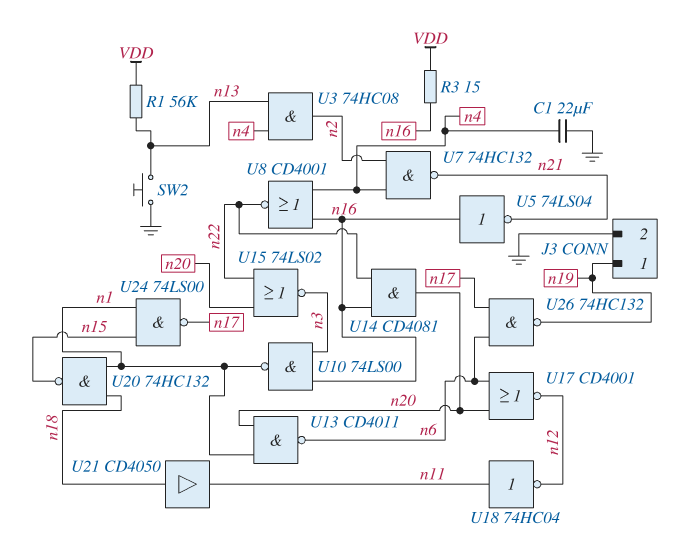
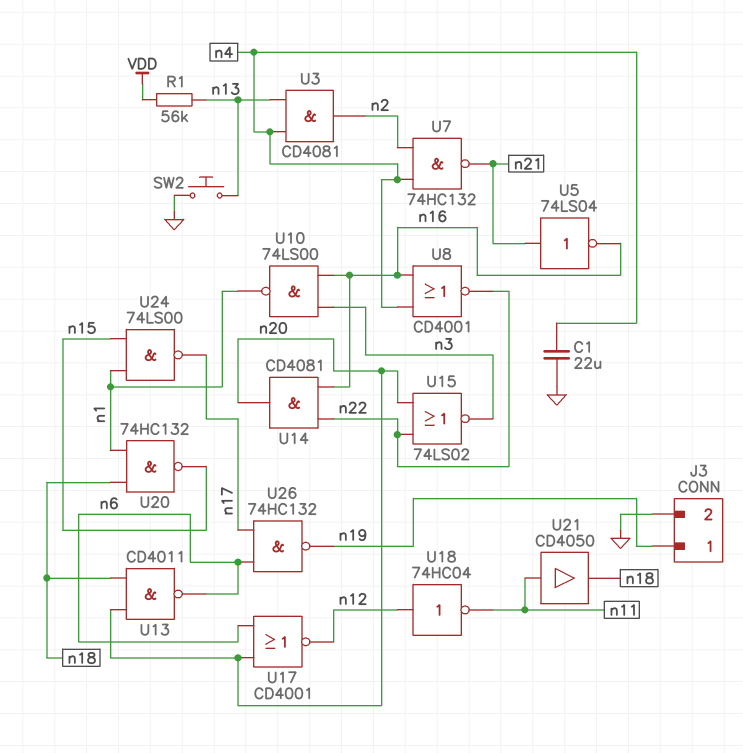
R3: 15 (VDD, n16) -> none
U3: AND 74HC08 (in n4, in n13, out n2) -> AND CD4081 (in n4, in n13, out n2)
U5: NOT 74LS04 (in n16, out n21) -> NOT 74LS04 (in n21, out n16)
U13: NAND CD4011 (in n1, in n20, out n6) -> NAND CD4011 (in n18, in n20, out n6)
U18: NOT 74HC04 (in n11, out n12) -> NOT 74HC04 (in n12, out n11)
U21: buffer CD4050 (in n18, out n11) -> buffer CD4050 (in n11, out n18)

